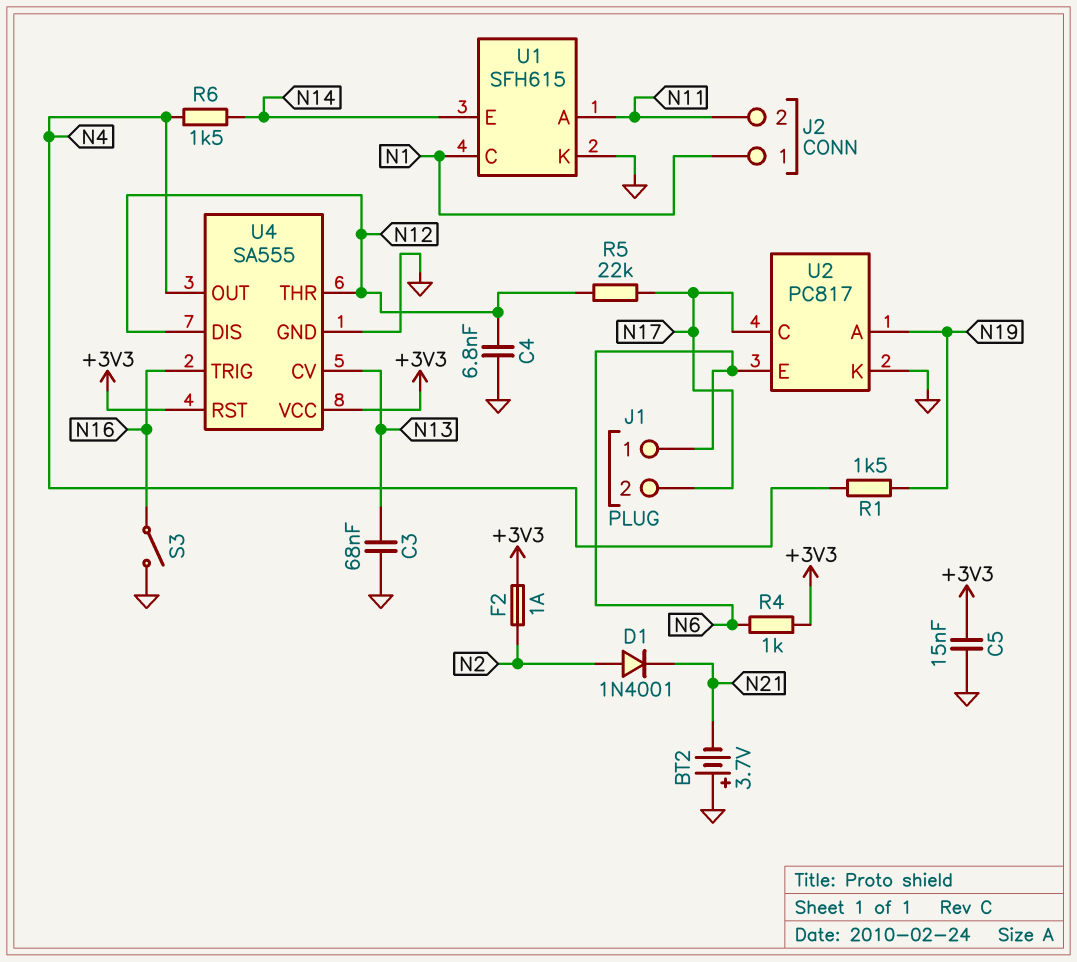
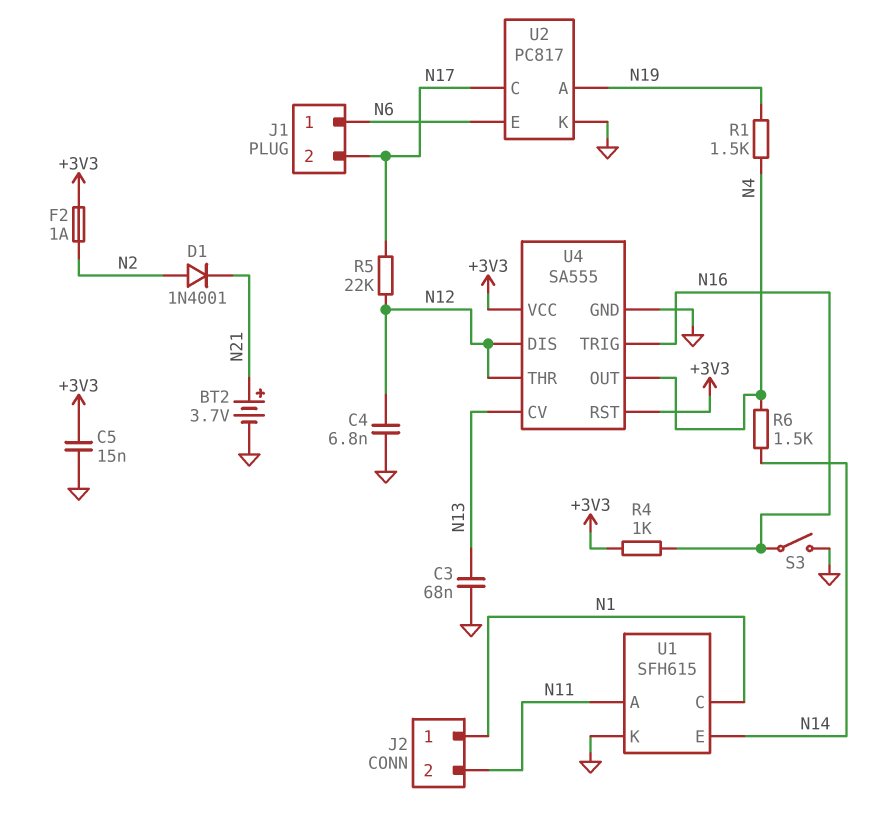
BT2: 3.7V (plus GND, minus N21) -> 3.7V (plus N21, minus GND)
R4: 1k (+3V3, N6) -> 1k (+3V3, N16)

